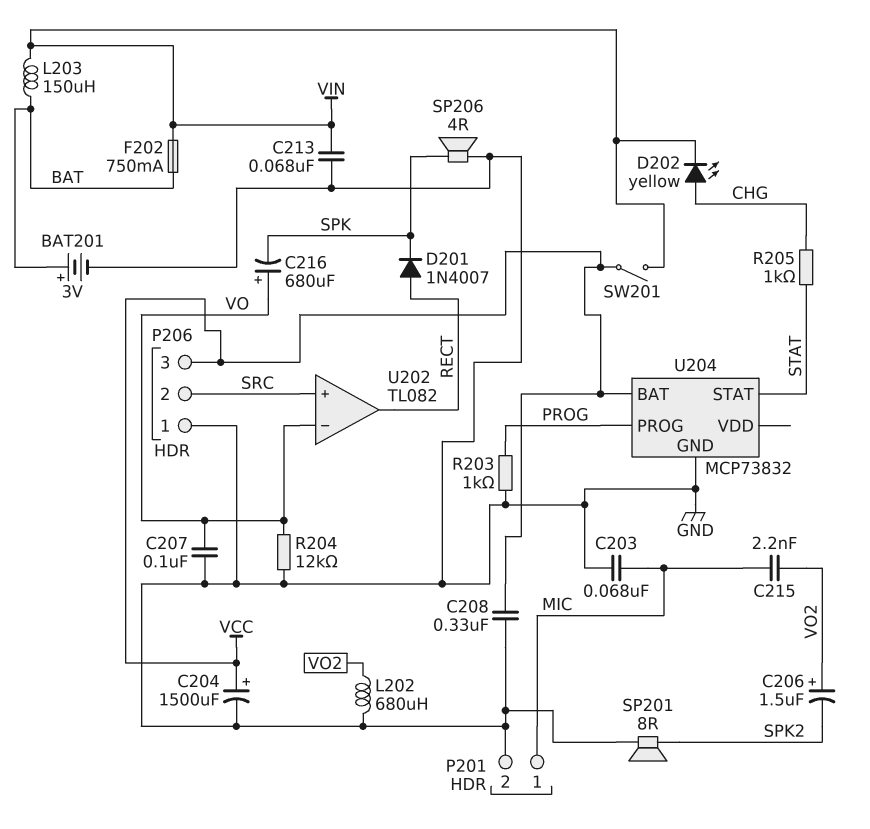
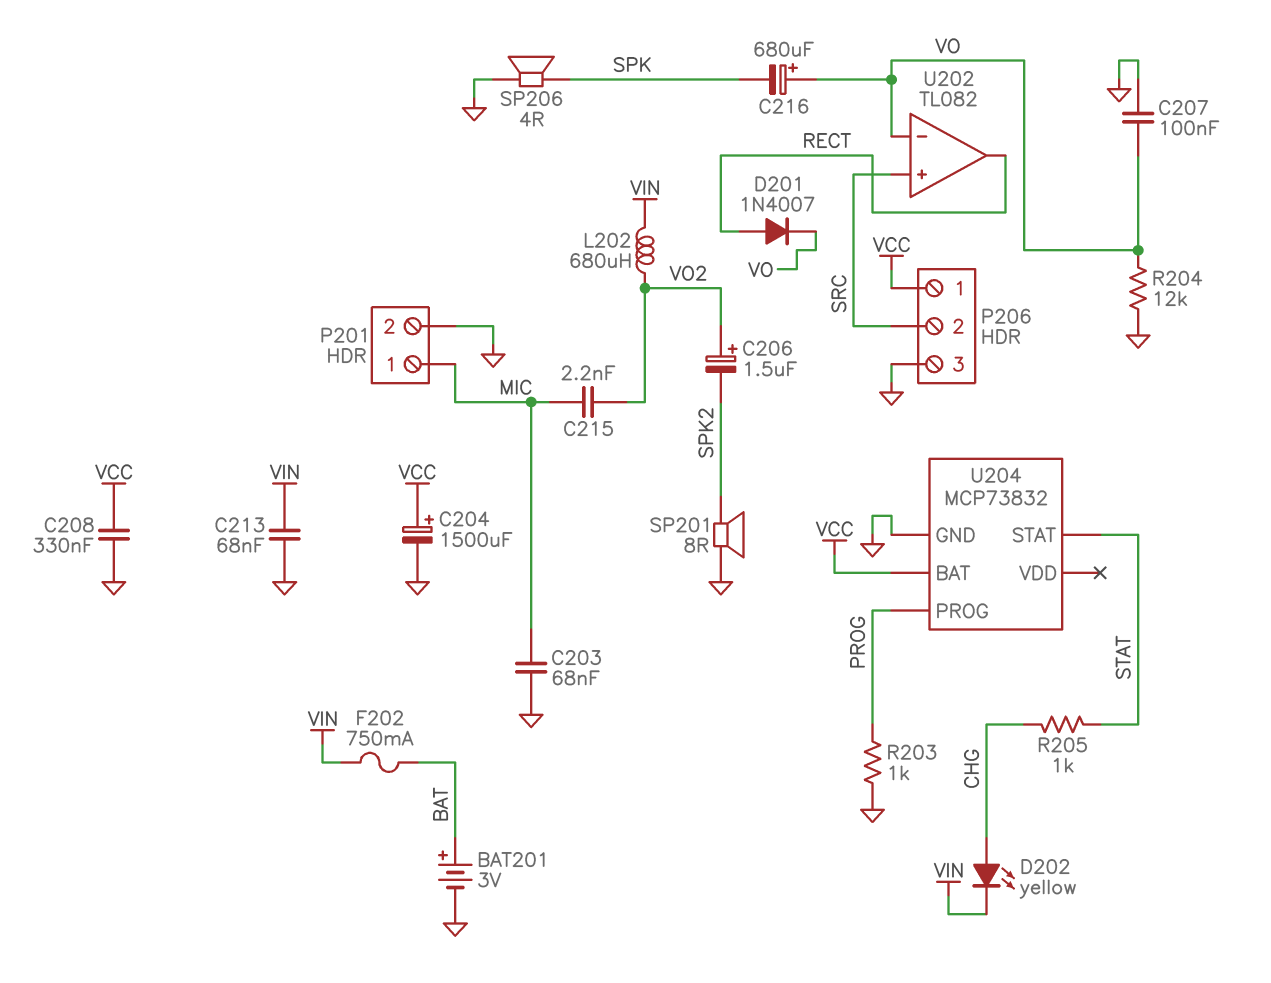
D201: diode 1N4007 (A RECT, K SPK) -> diode 1N4007 (A RECT, K VO)
L202: 680uH (GND, VO2) -> 680uH (VIN, VO2)
L203: 150uH (BAT, VIN) -> none
P206 pin 1: GND -> VCC
P206 pin 3: VCC -> GND
SW201: switch (VCC, VIN) -> none

